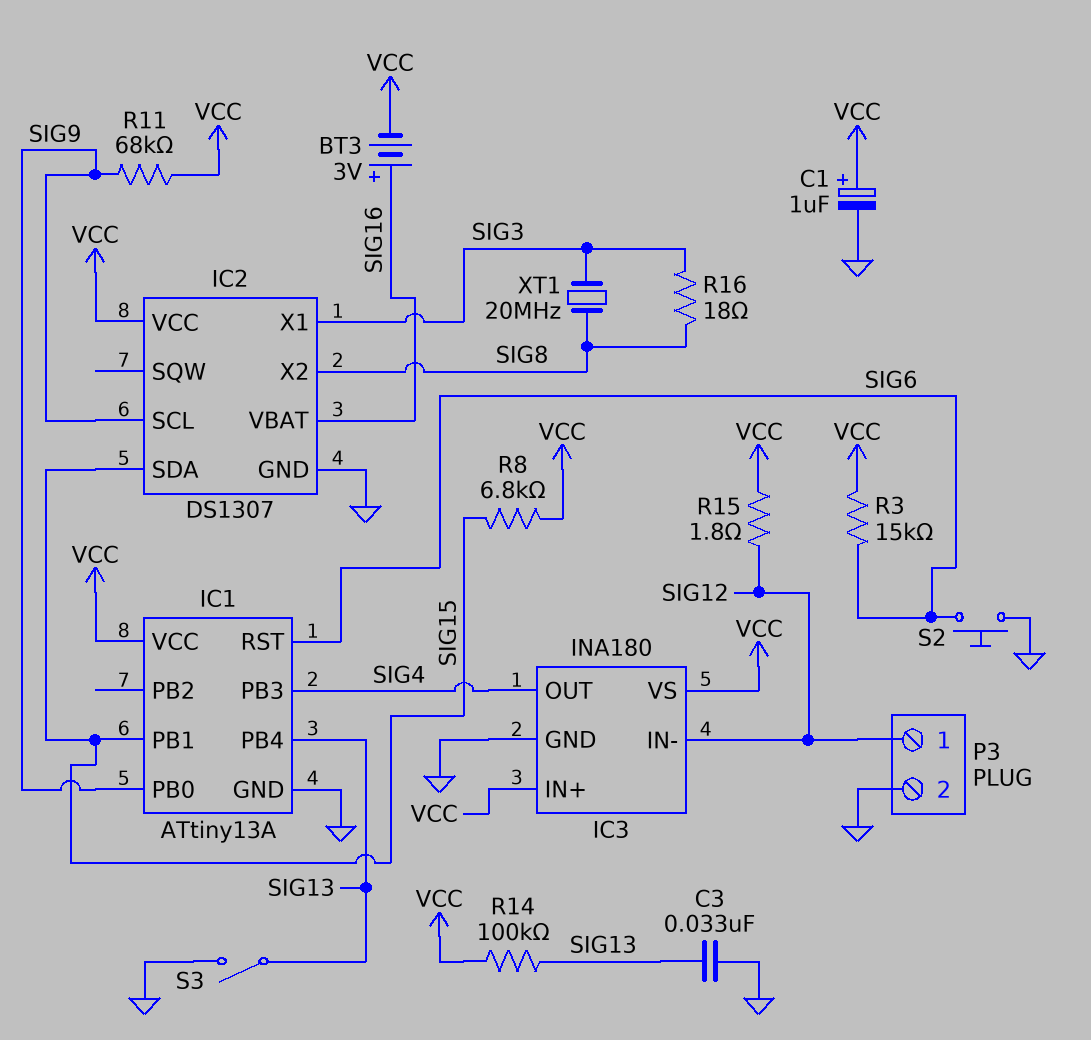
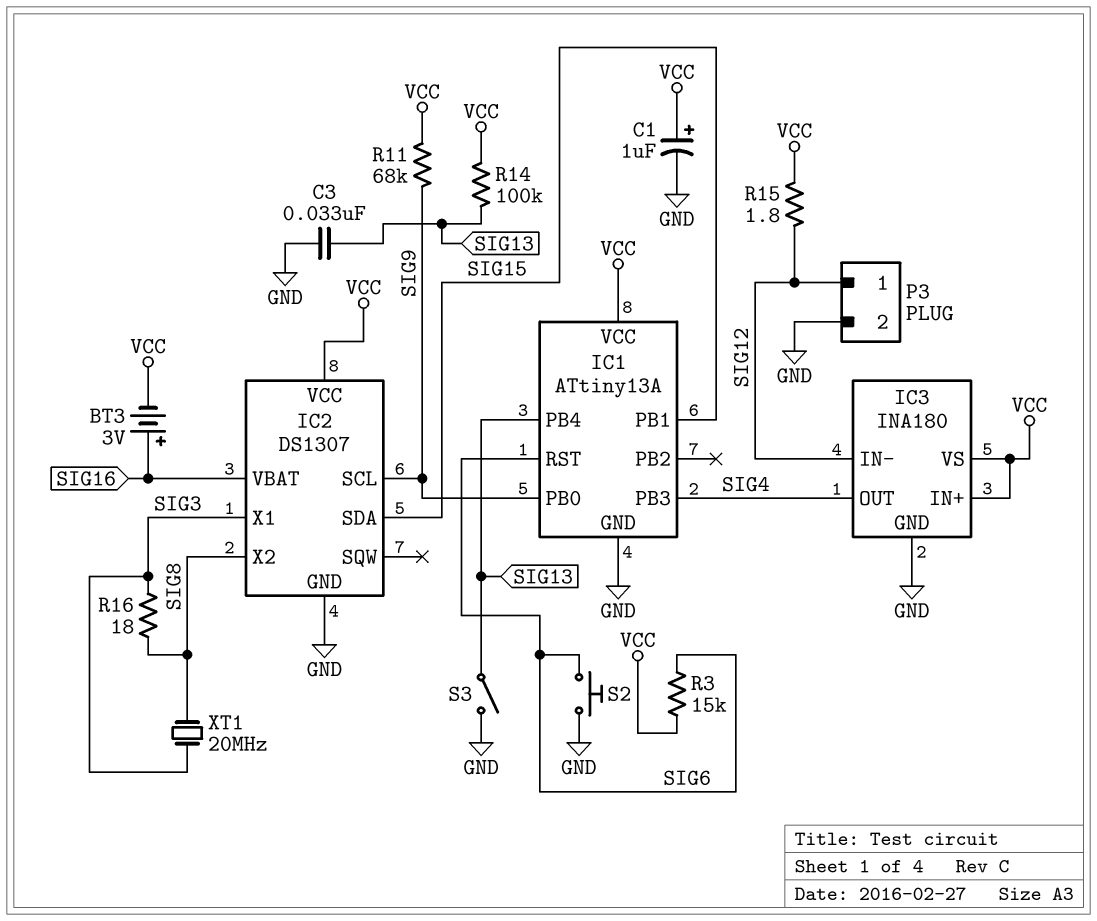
R8: 6.8k (SIG15, VCC) -> none

